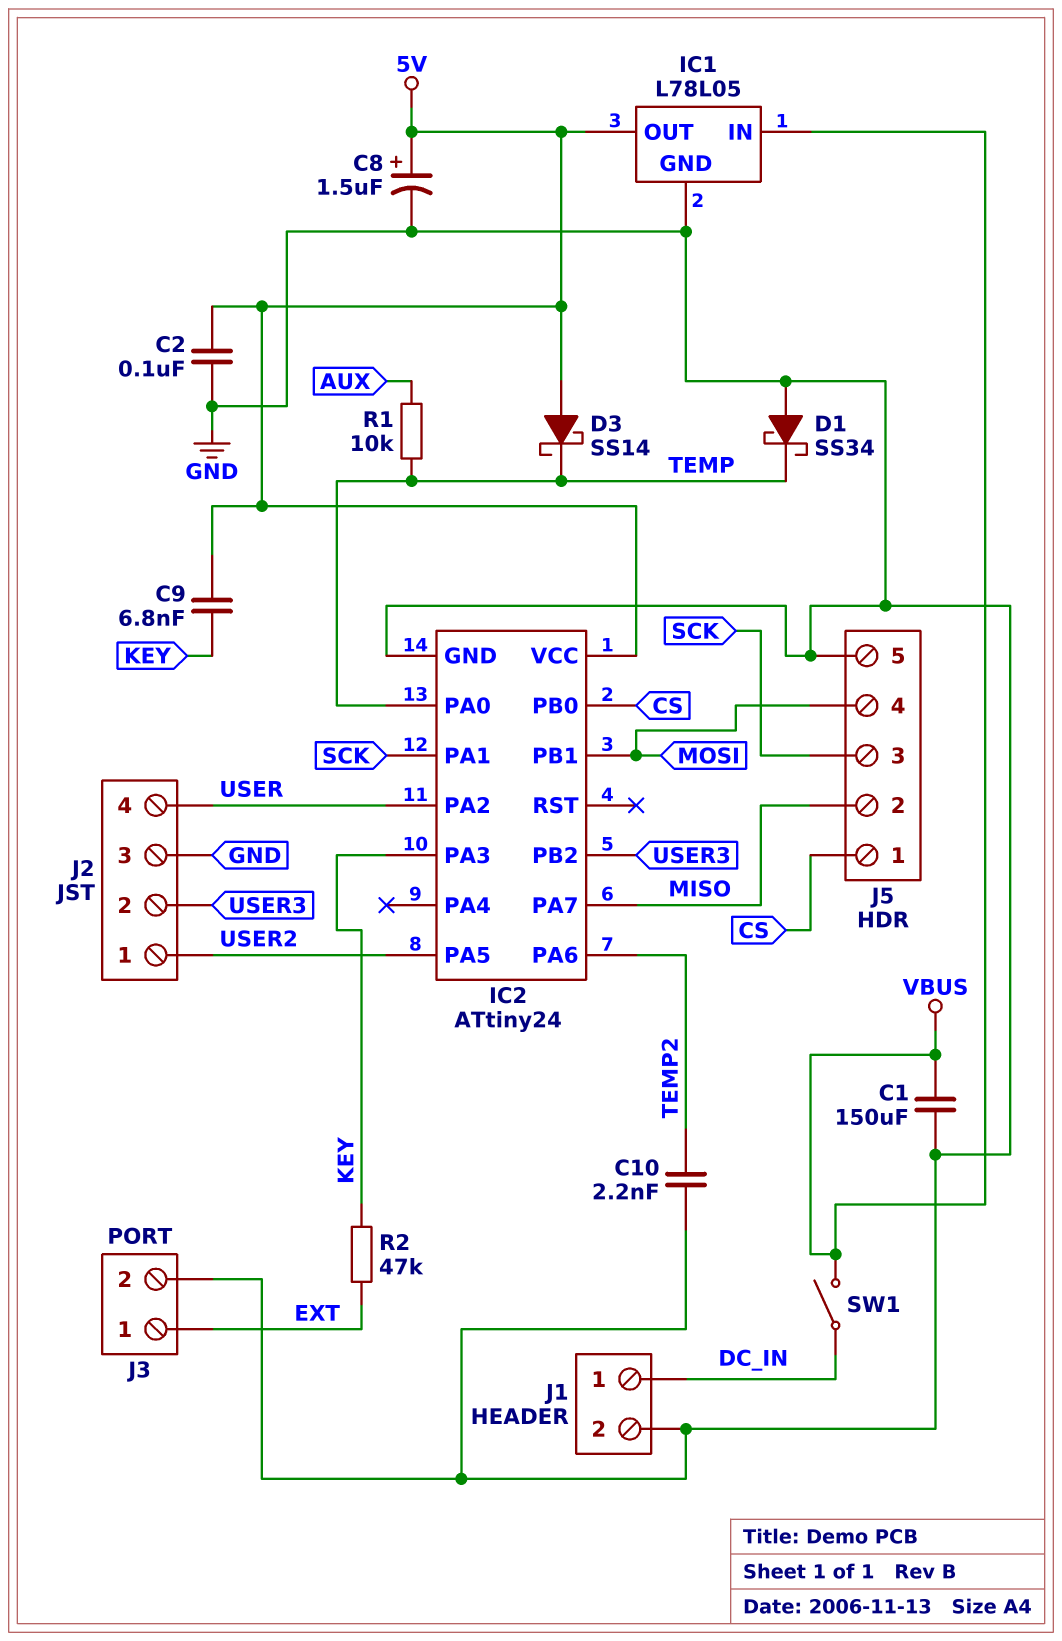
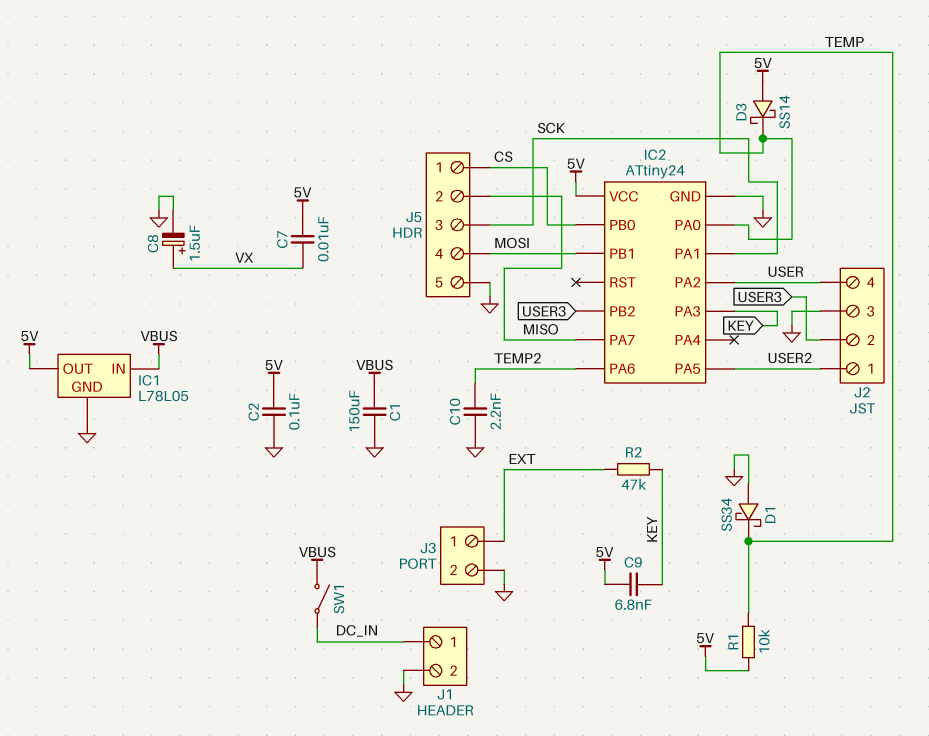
C7: none -> 10nF (5V, VX)
C8: 1.5uF (plus 5V, minus GND) -> 1.5uF (plus VX, minus GND)
R1: 10k (AUX, TEMP) -> 10k (5V, TEMP)

